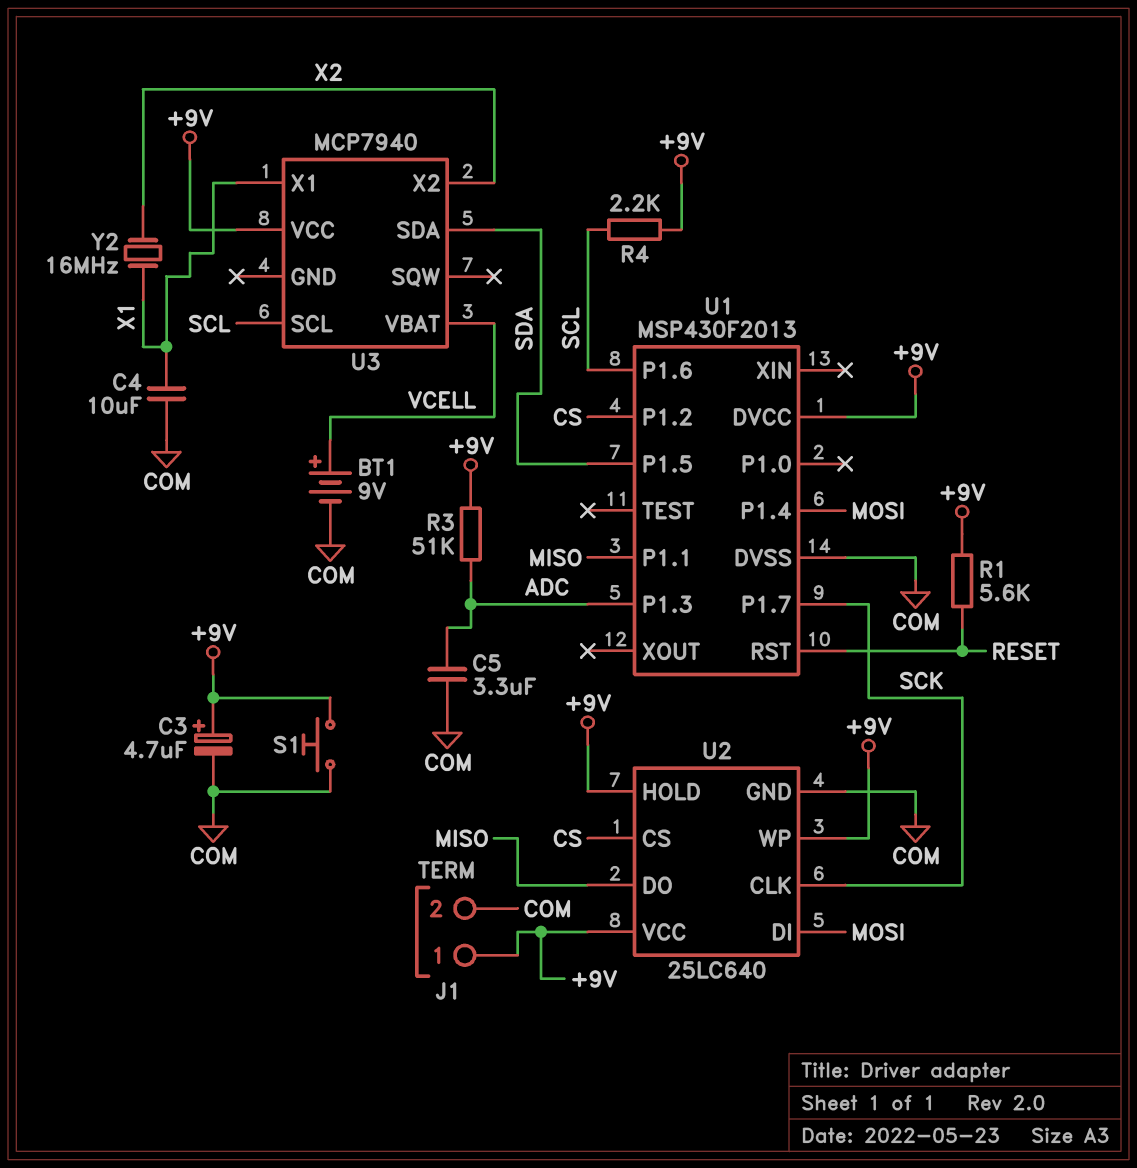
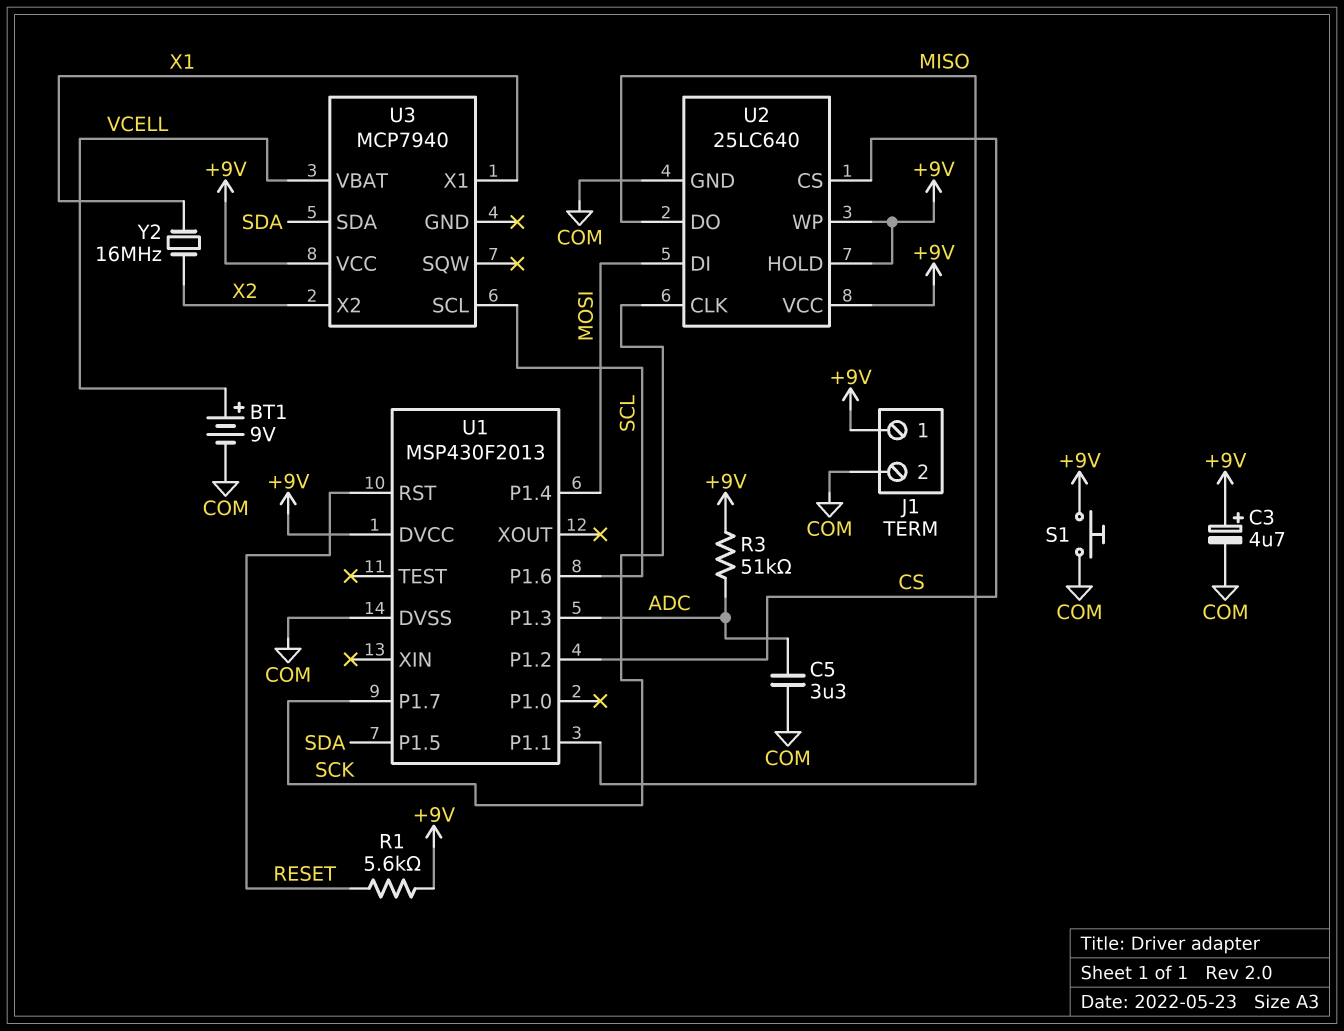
C4: 10uF (COM, X1) -> none
R4: 2.2k (+9V, SCL) -> none

